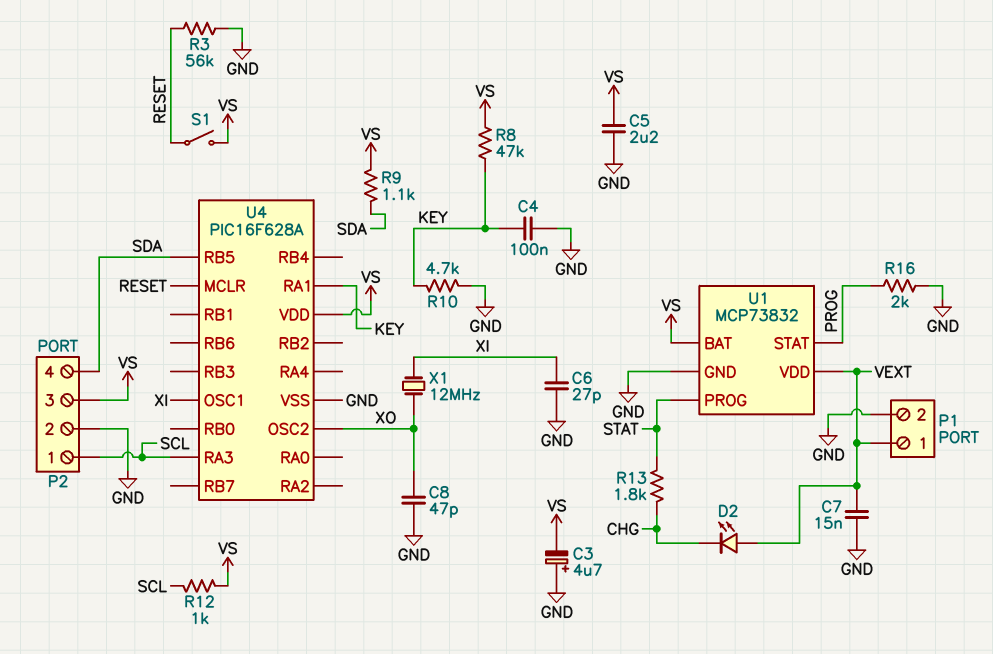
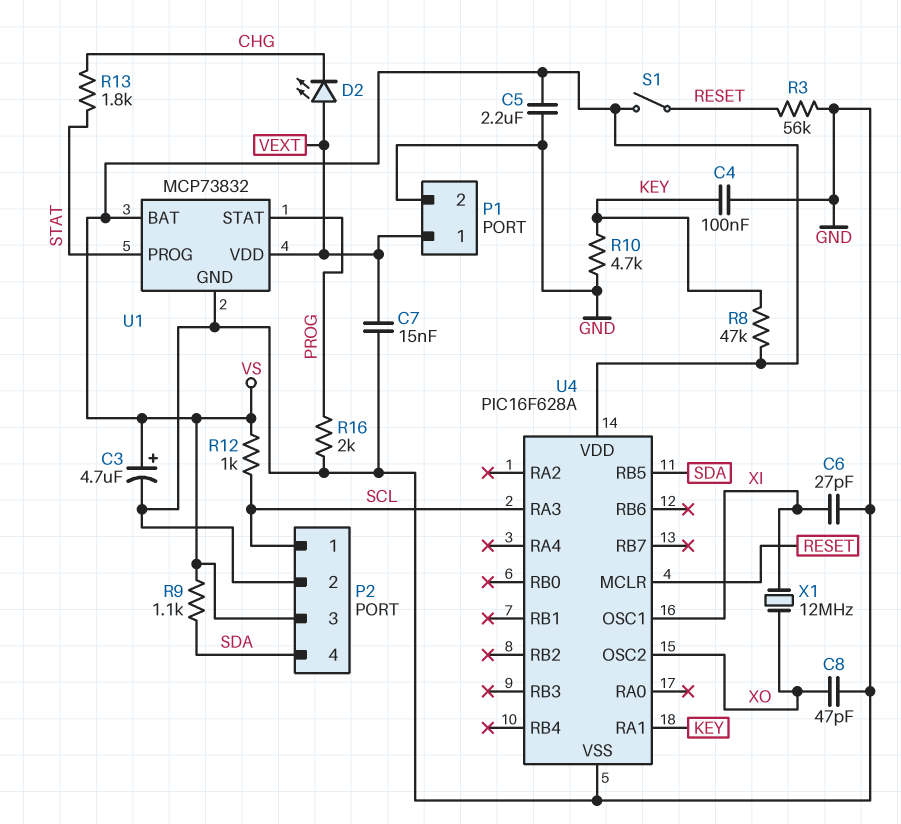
C3: 4.7uF (plus GND, minus VS) -> 4.7uF (plus VS, minus GND)

